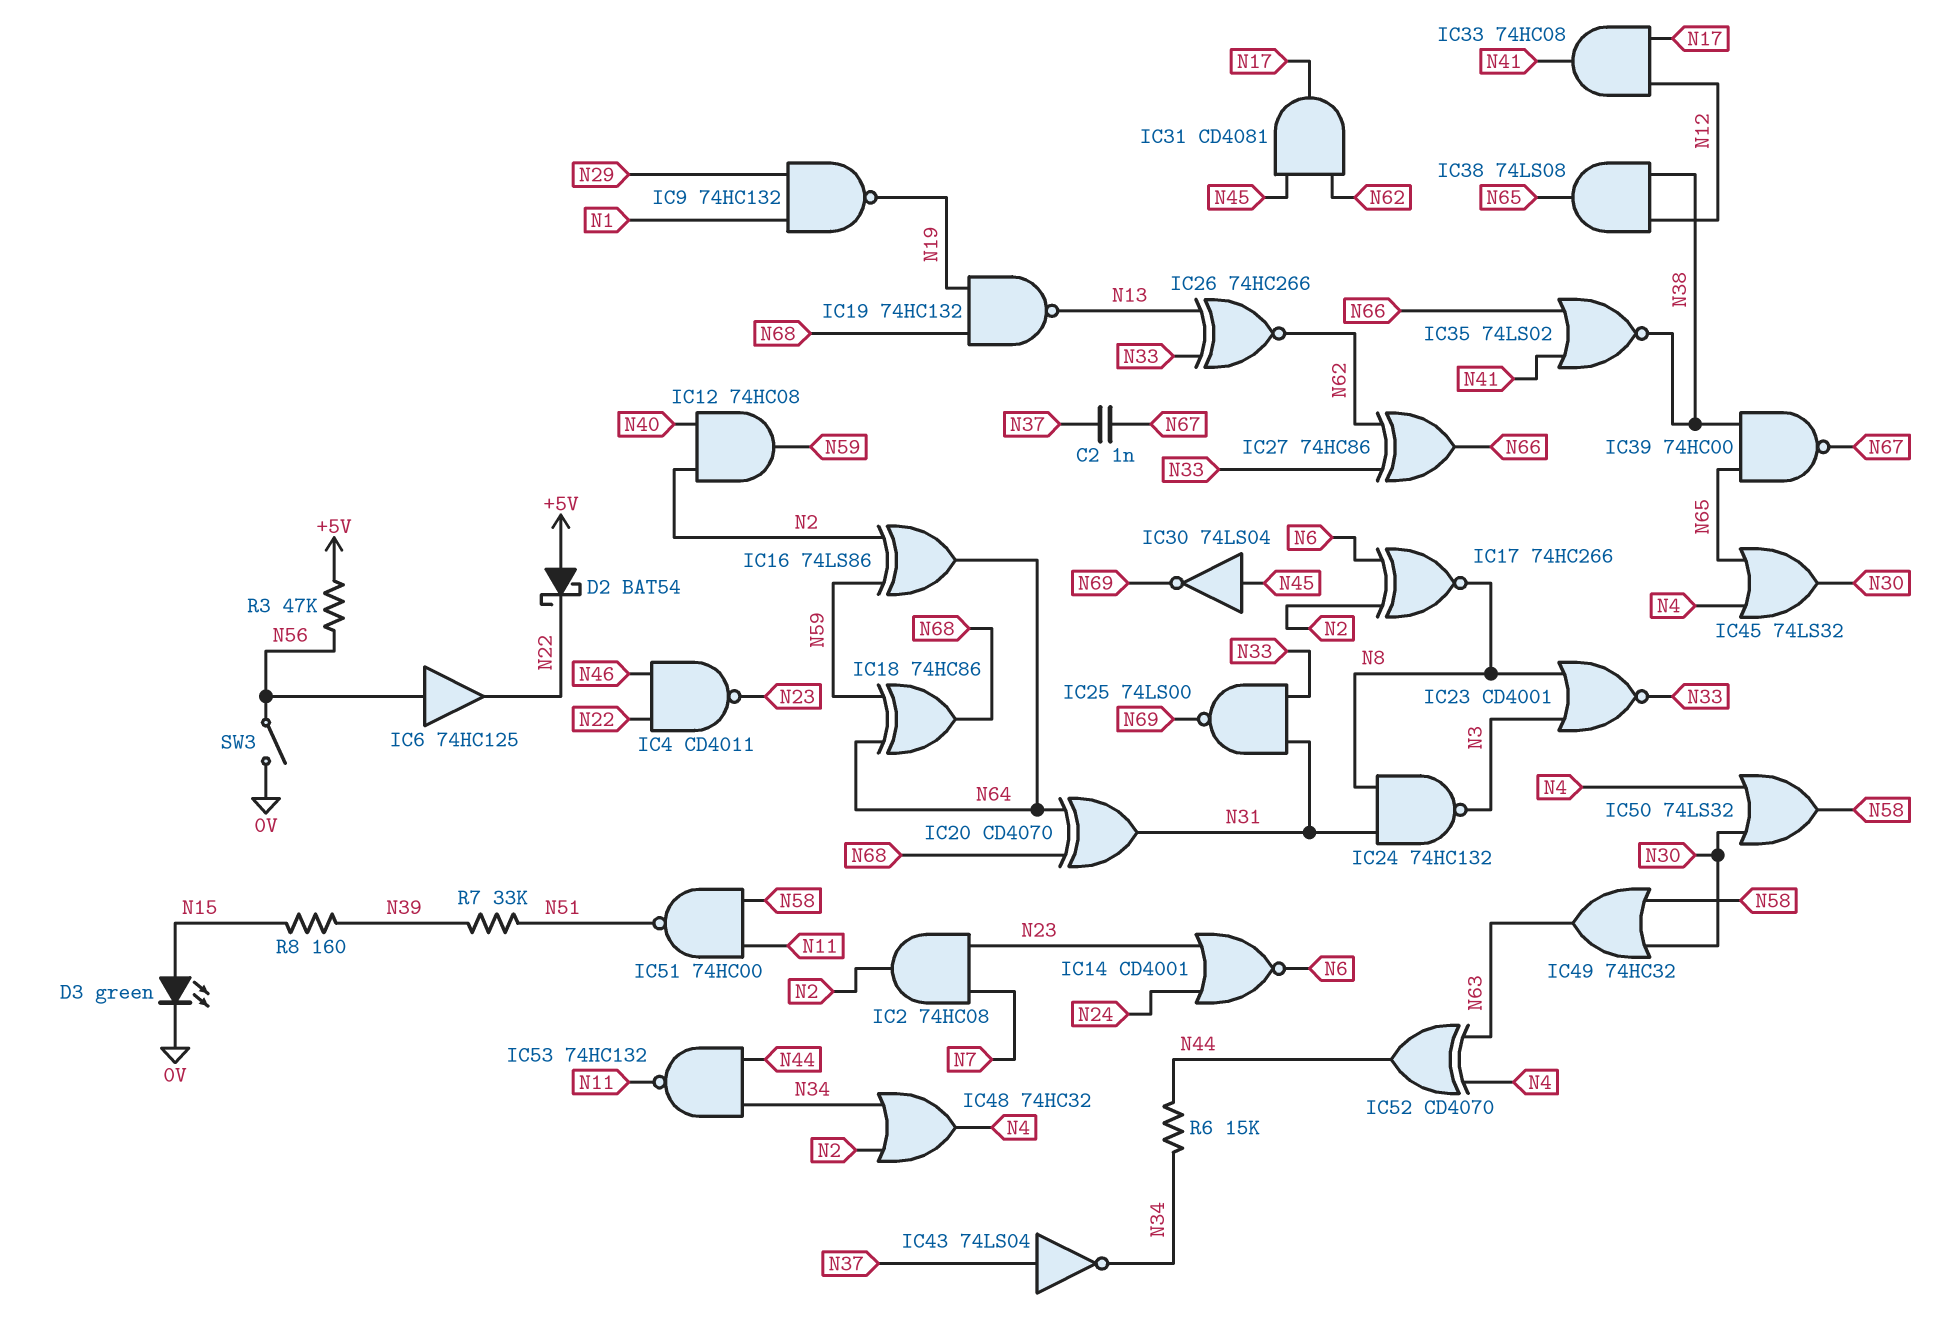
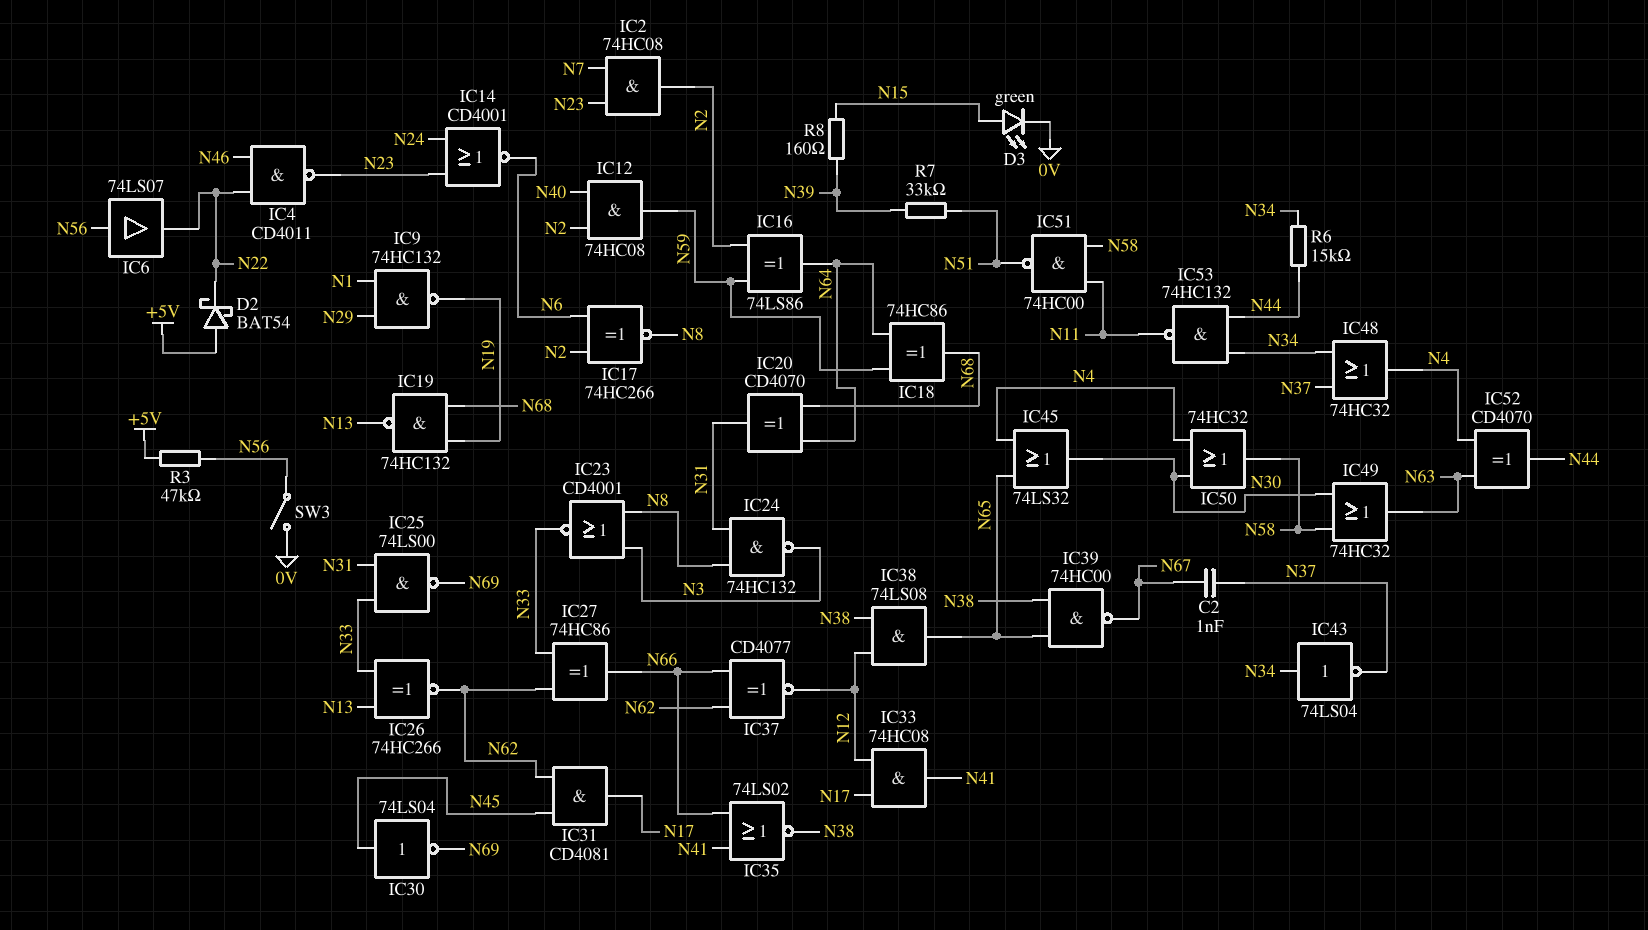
IC6: buffer 74HC125 (in N56, out N22) -> buffer 74LS07 (in N56, out N22)
IC37: none -> XNOR CD4077 (in N62, in N66, out N12)
IC43: NOT 74LS04 (in N37, out N34) -> NOT 74LS04 (in N34, out N37)
IC48: OR 74HC32 (in N2, in N34, out N4) -> OR 74HC32 (in N34, in N37, out N4)
IC50: OR 74LS32 (in N4, in N30, out N58) -> OR 74HC32 (in N4, in N30, out N58)

